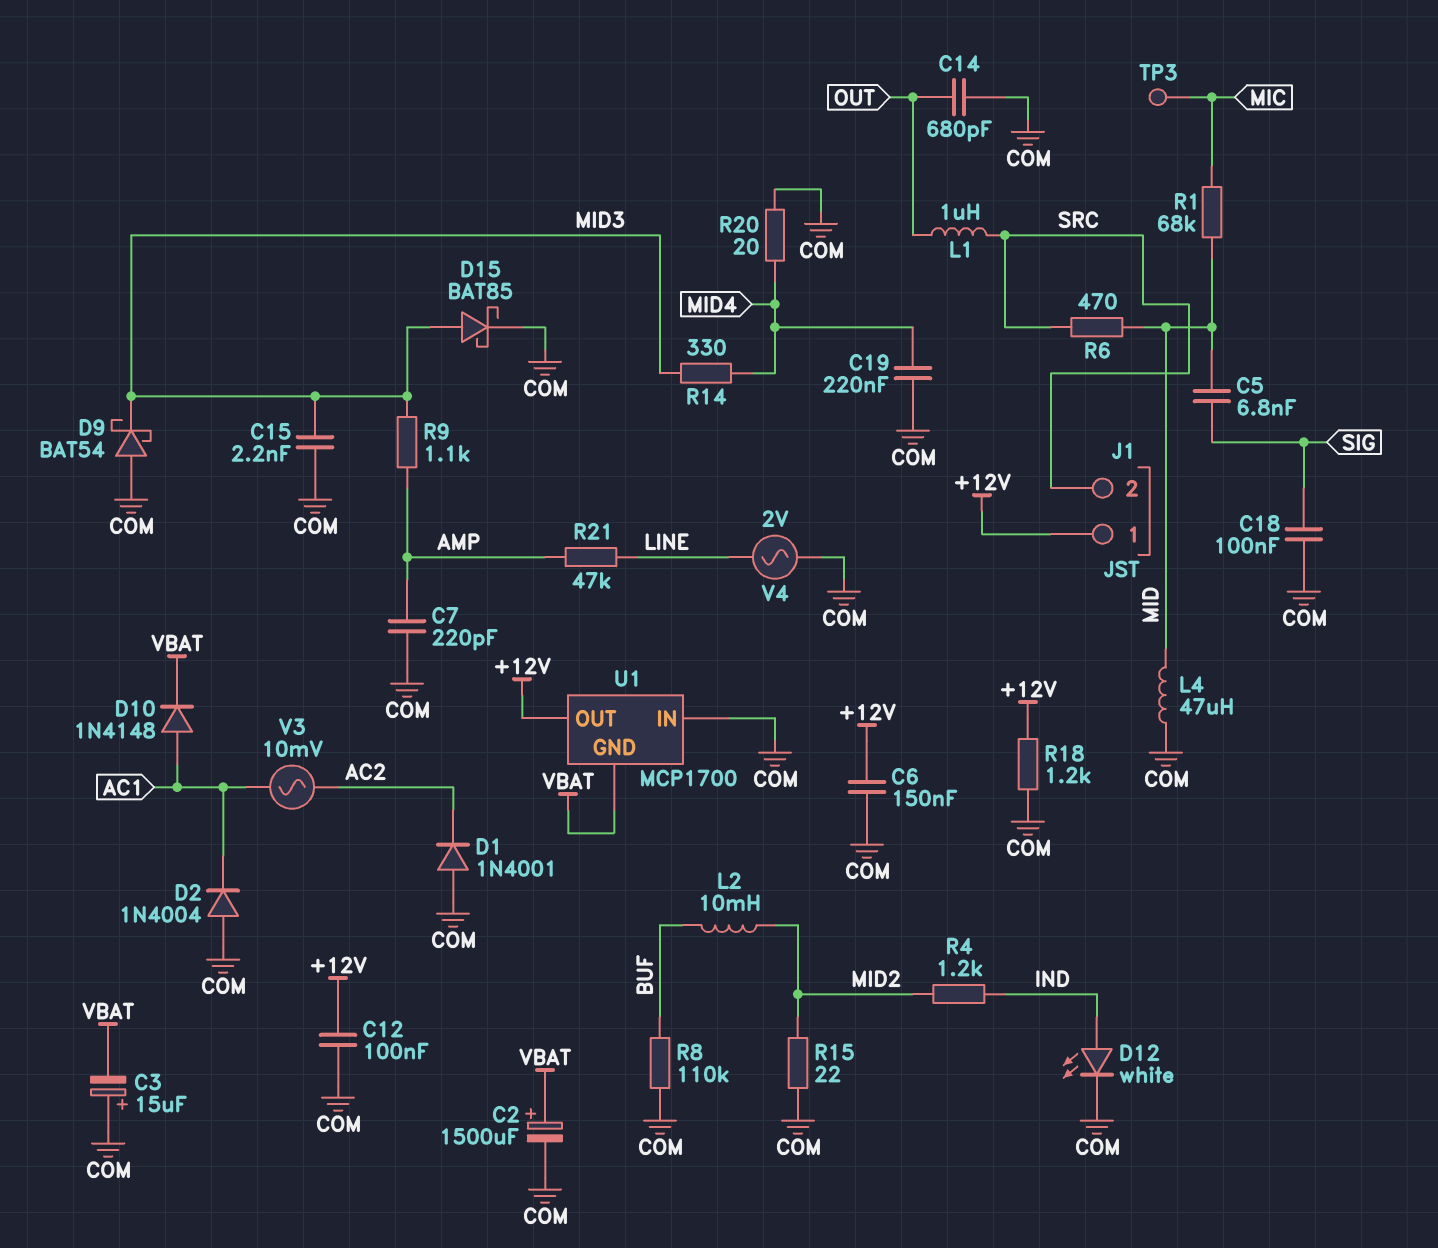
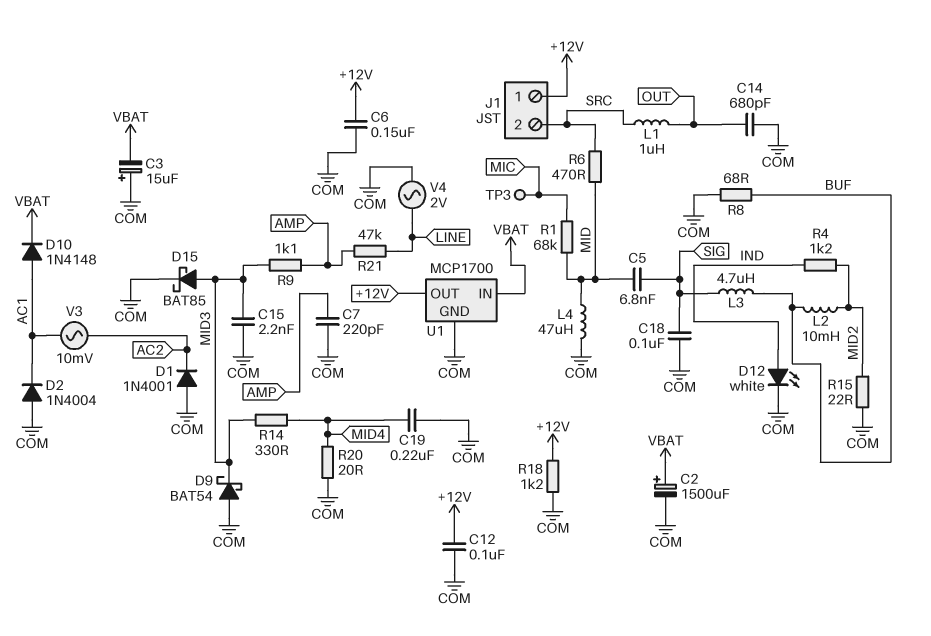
L3: none -> 4.7uH (BUF, SIG)
R8: 110k (BUF, COM) -> 68 (BUF, COM)
U1 pin GND: VBAT -> COM
U1 pin IN: COM -> VBAT

